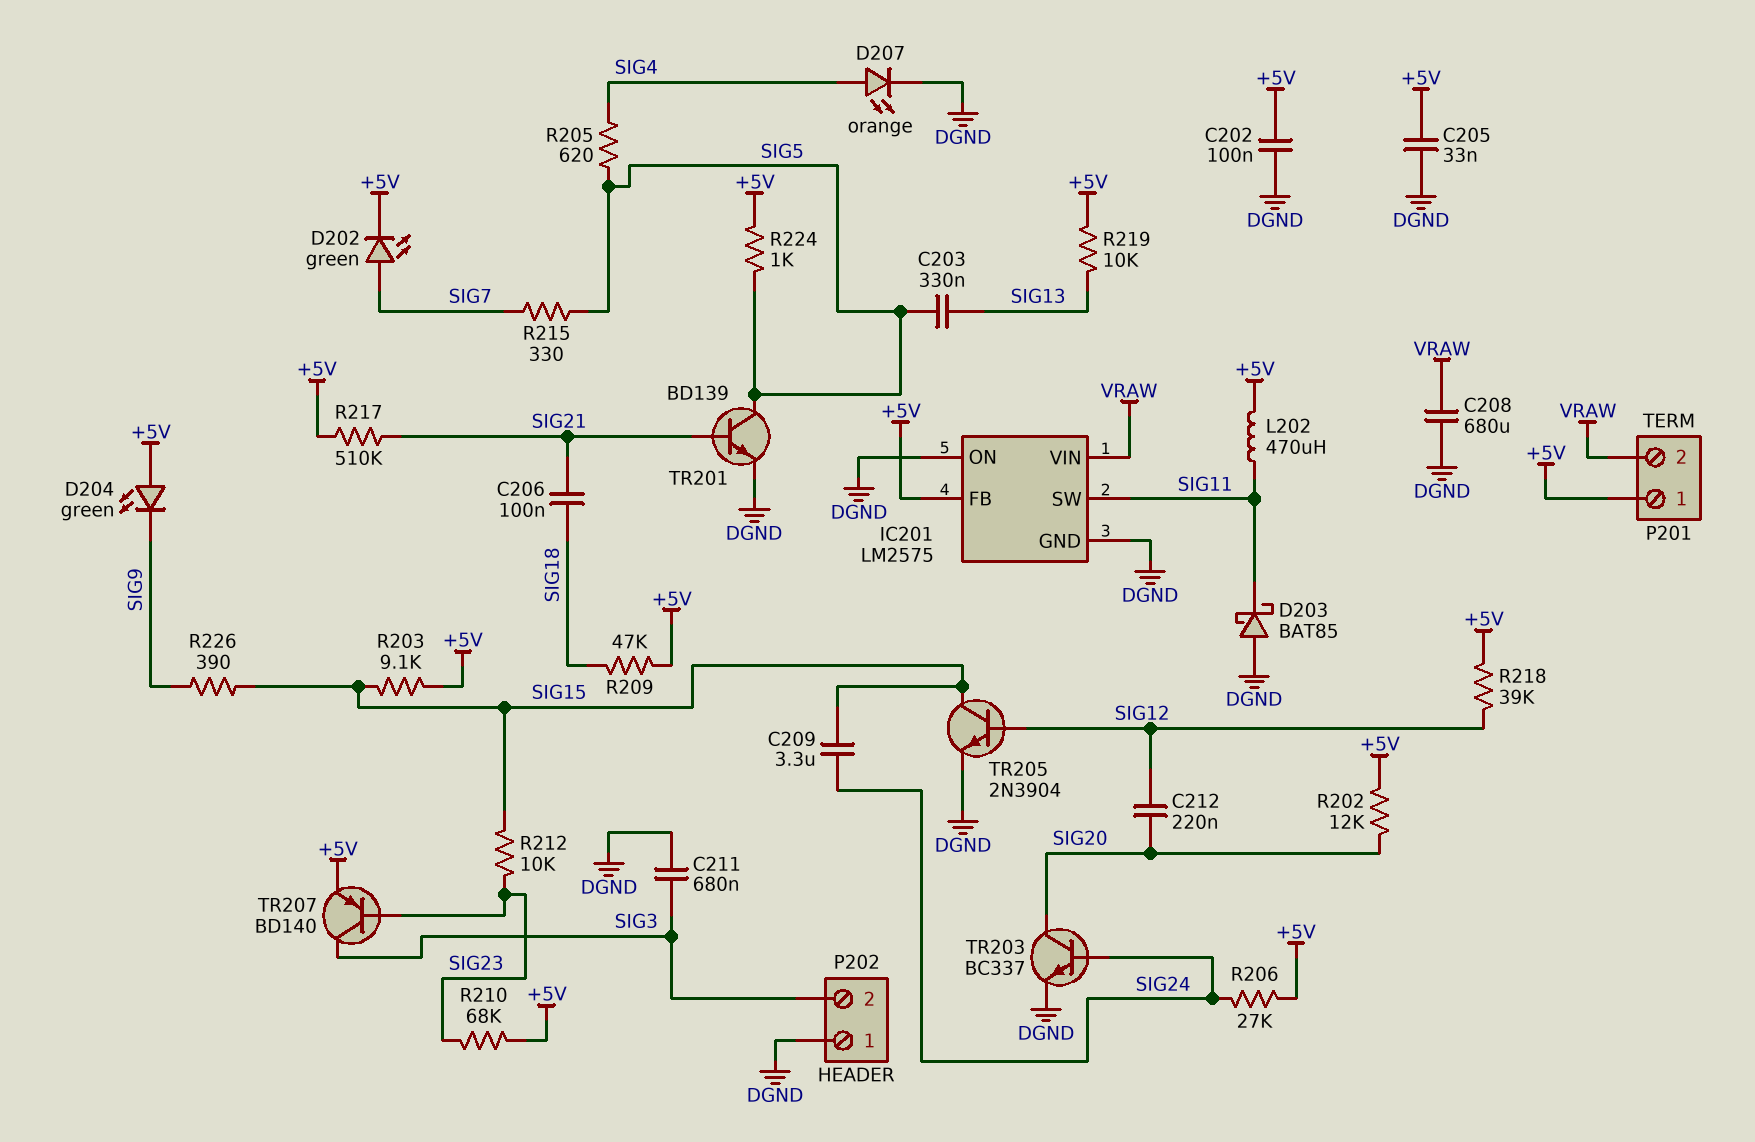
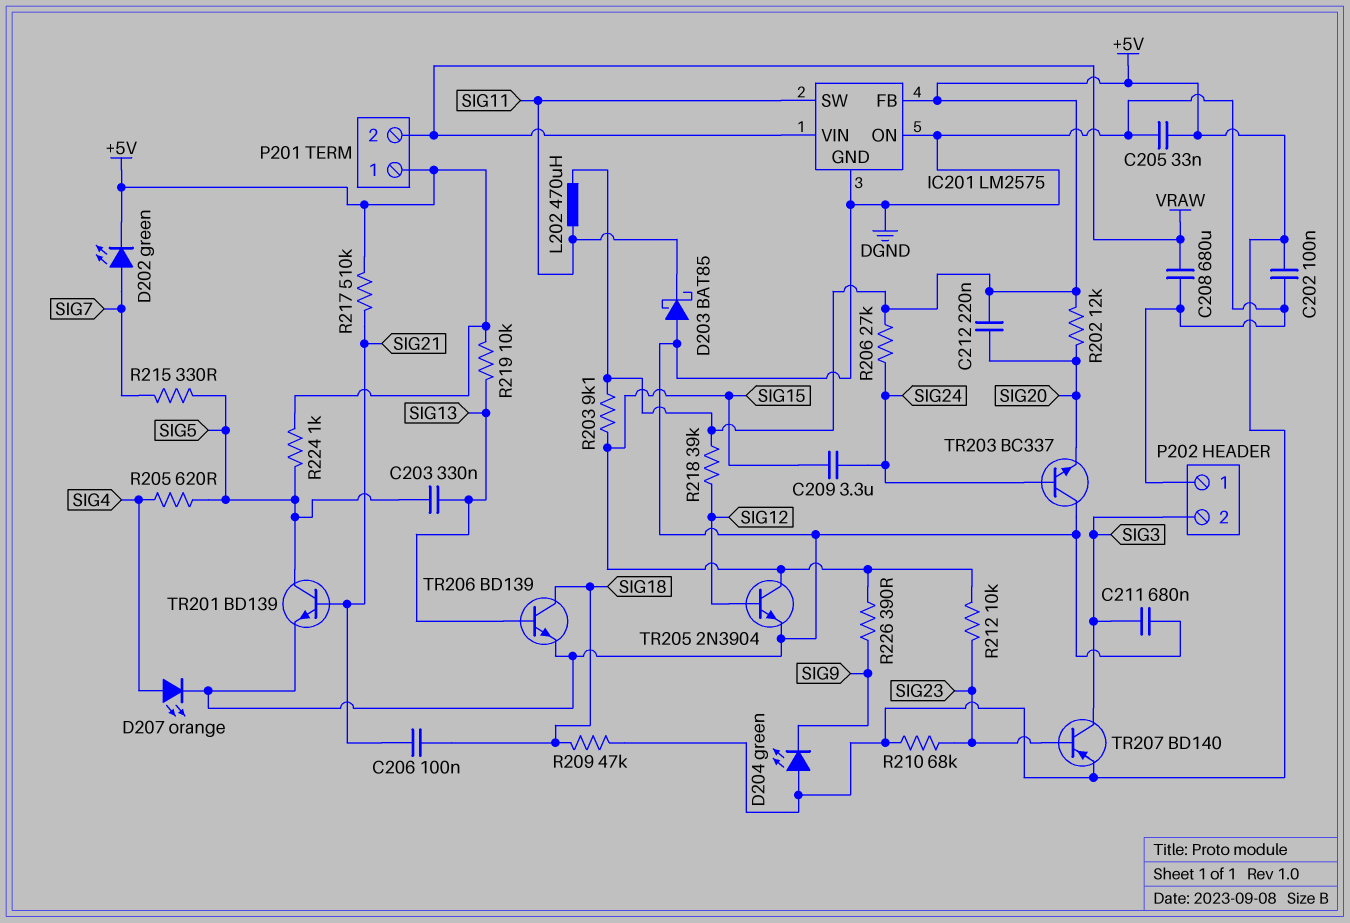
C212: 220nF (SIG12, SIG20) -> 220nF (+5V, SIG20)
TR203: NPN BC337 (B SIG24, C SIG20, E DGND) -> NPN BC337 (B SIG24, C DGND, E SIG20)
TR206: none -> NPN BD139 (B SIG13, C SIG18, E DGND)

